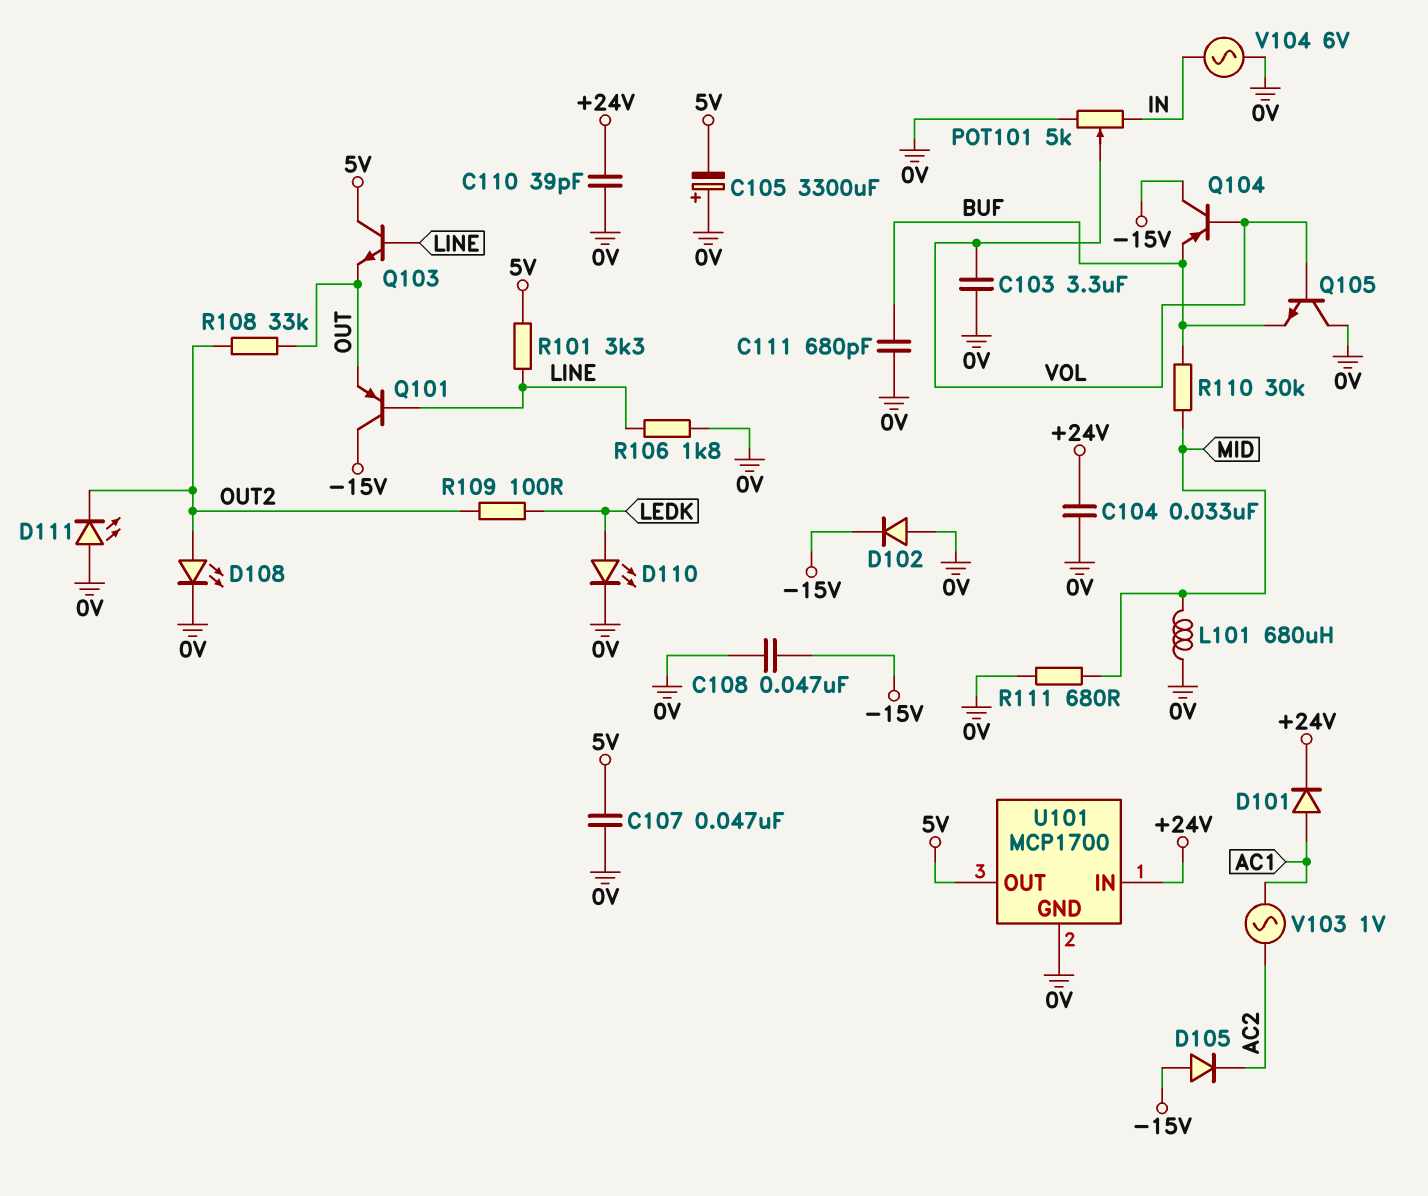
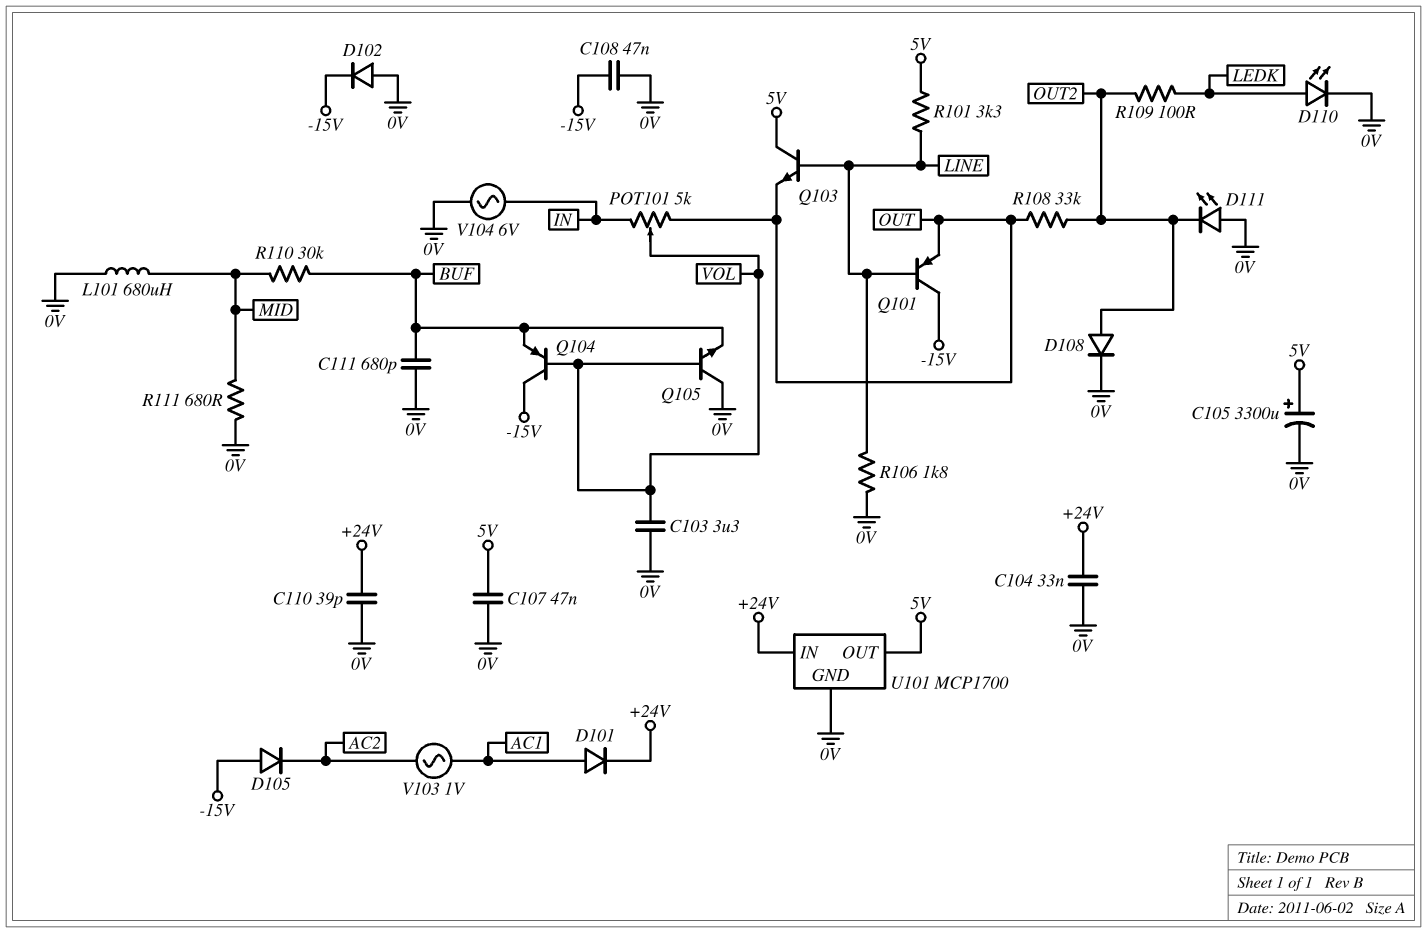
C105: 3300uF (plus 0V, minus 5V) -> 3300uF (plus 5V, minus 0V)
D108: LED (A OUT2, K 0V) -> diode (A OUT2, K 0V)
POT101: 5k (0V, IN, wiper VOL) -> 5k (IN, OUT, wiper VOL)

